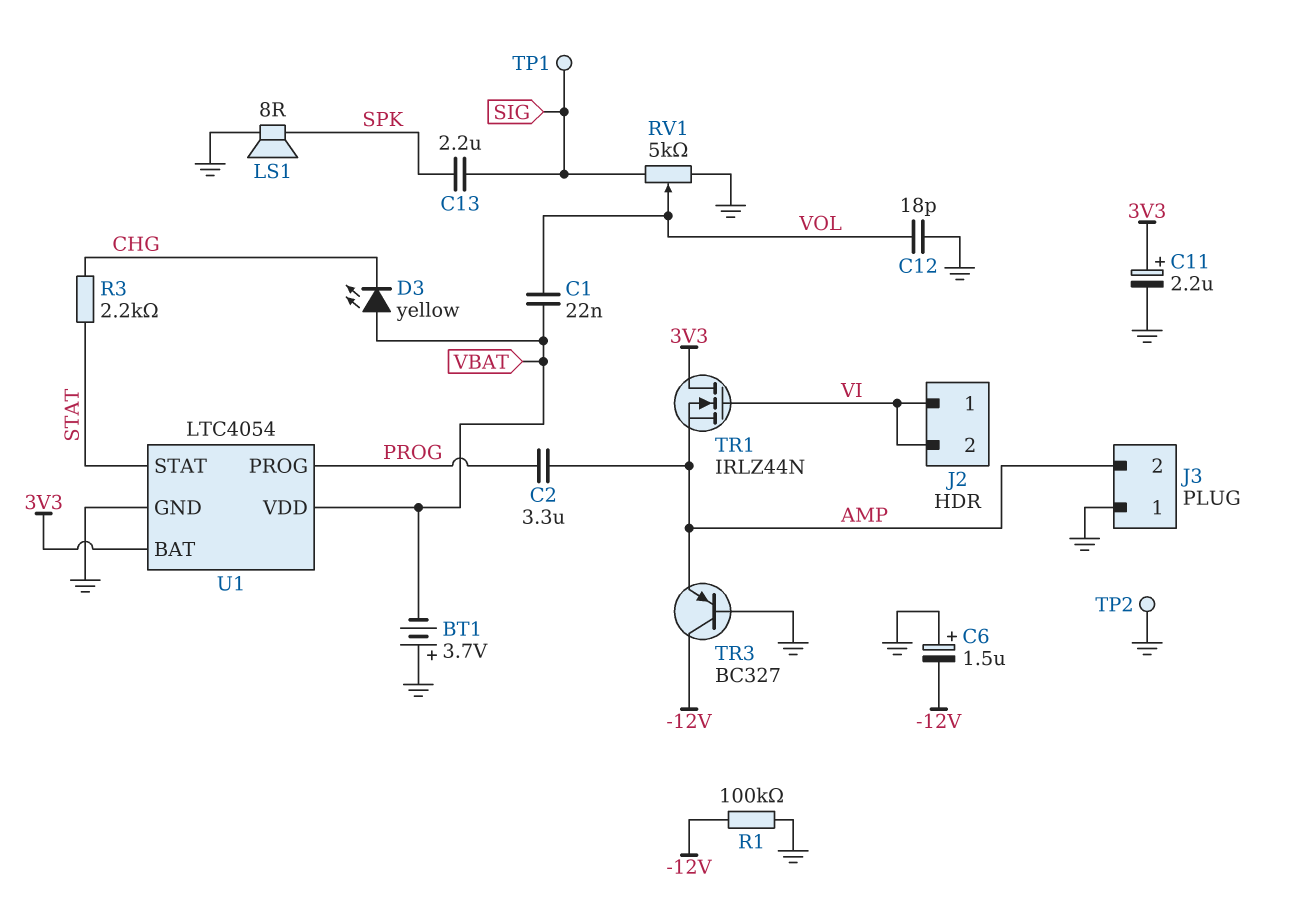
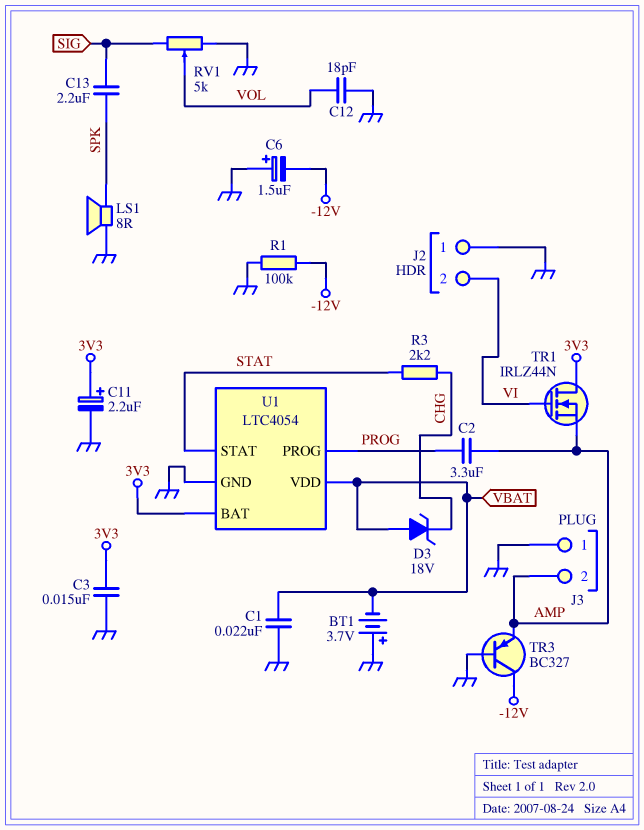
C1: 22nF (VBAT, VOL) -> 22nF (GND, VBAT)
C3: none -> 15nF (3V3, GND)
D3: LED yellow (A VBAT, K CHG) -> zener 18V (A VBAT, K CHG)
J2 pin 1: VI -> GND
TP1: test point (SIG) -> none
TP2: test point (GND) -> none

